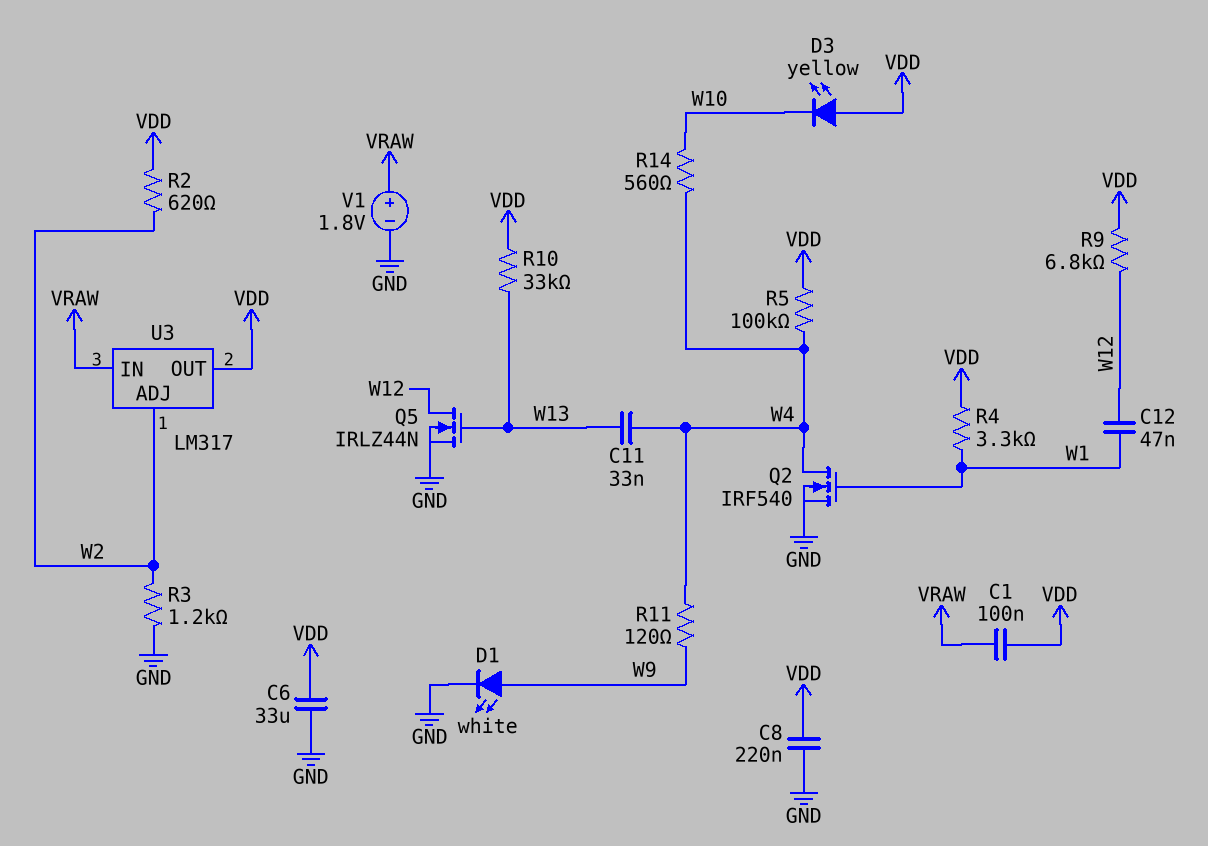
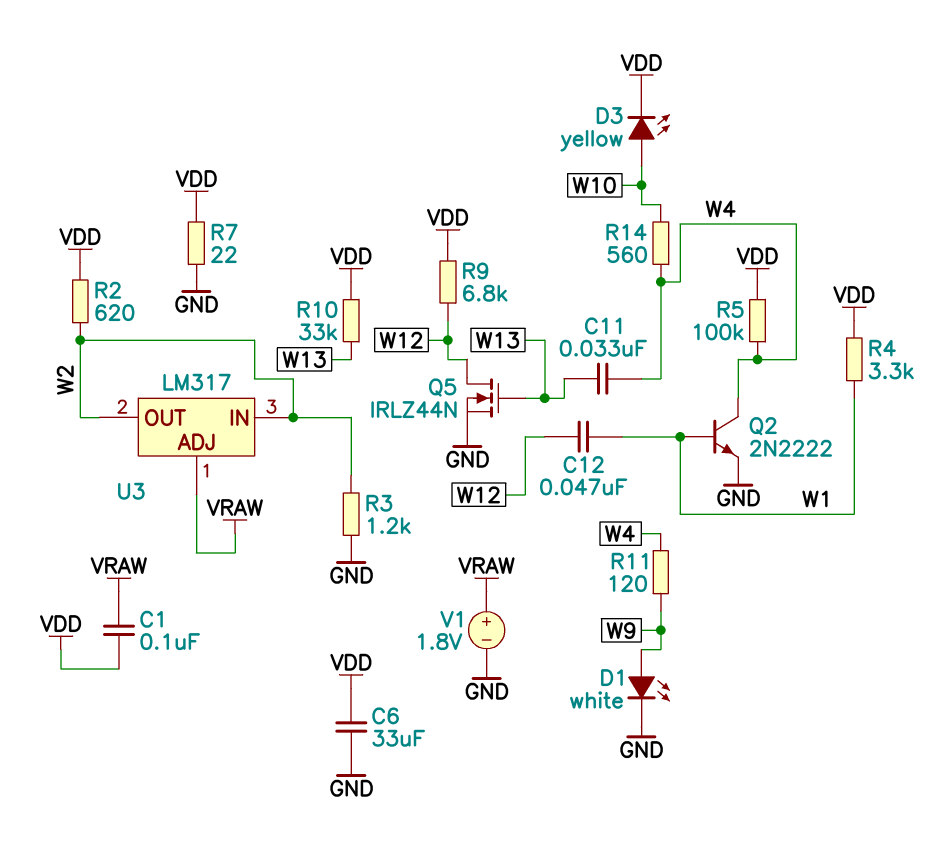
C8: 220nF (GND, VDD) -> none
D3: LED yellow (A VDD, K W10) -> LED yellow (A W10, K VDD)
Q2: NMOS IRF540 (G W1, D W4, S GND) -> NPN 2N2222 (B W1, C W4, E GND)
R7: none -> 22 (GND, VDD)
U3 pin ADJ: W2 -> VRAW
U3 pin IN: VRAW -> W2
U3 pin OUT: VDD -> W2

